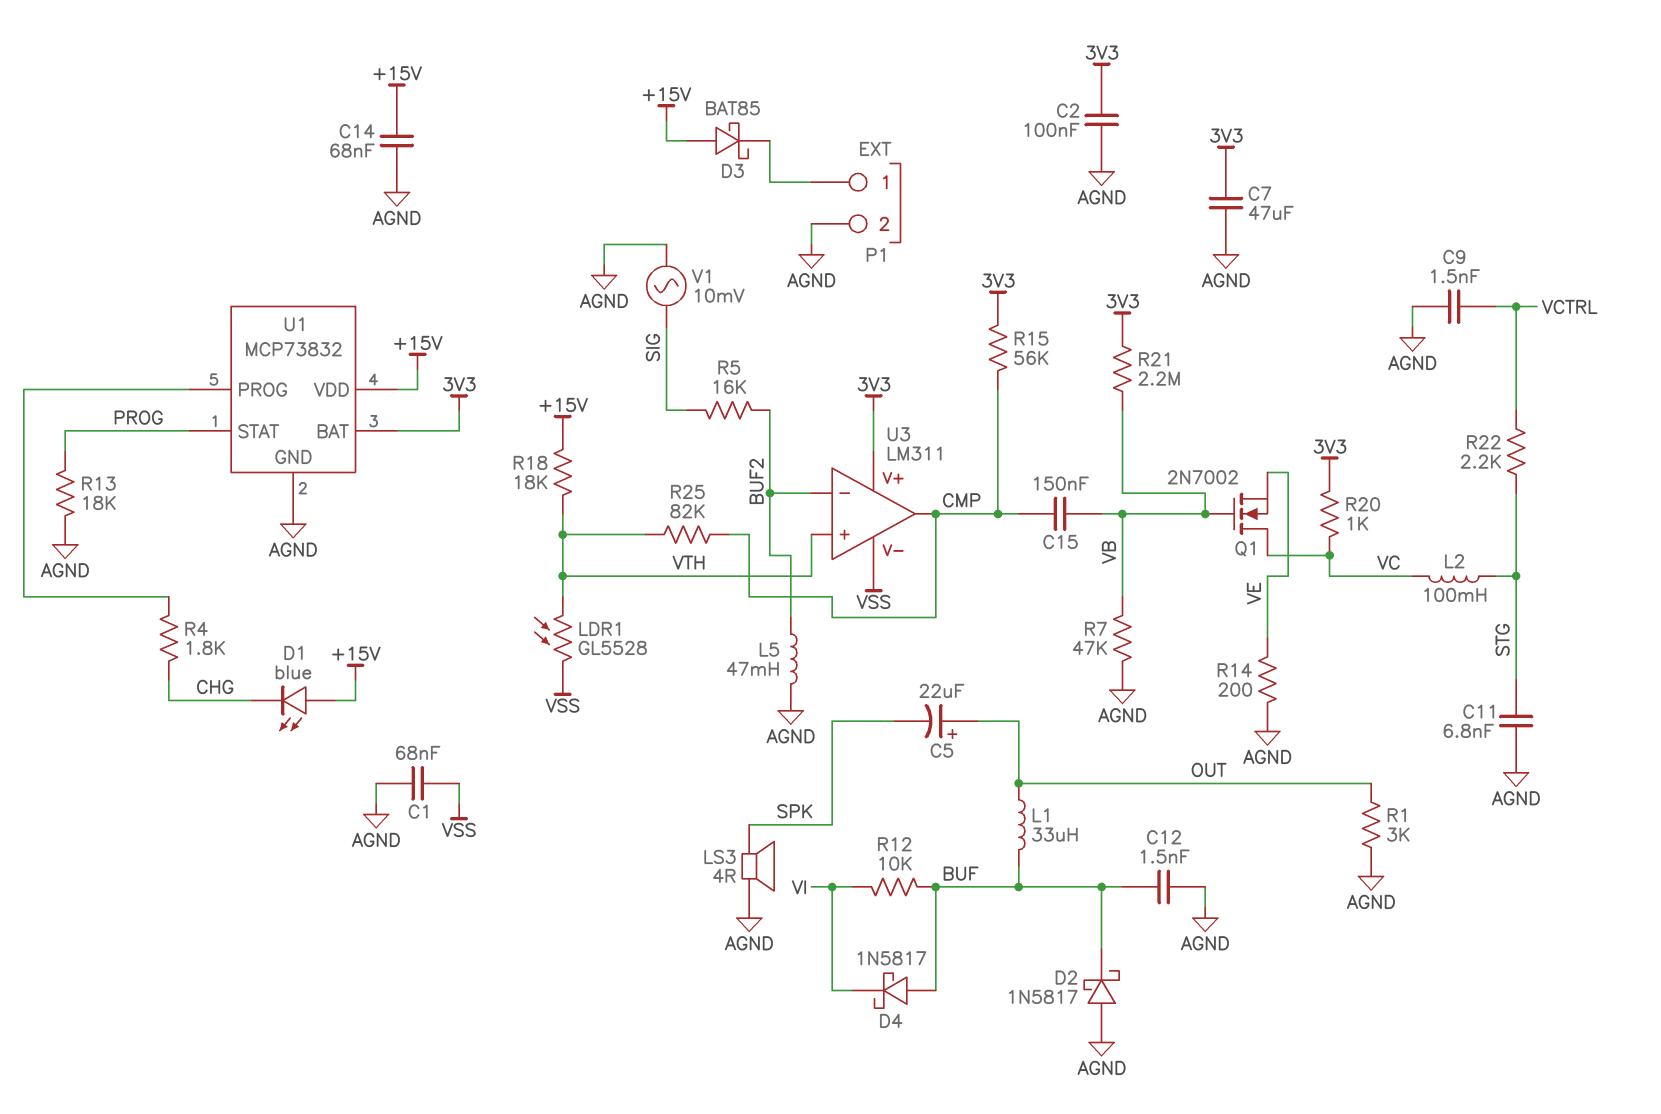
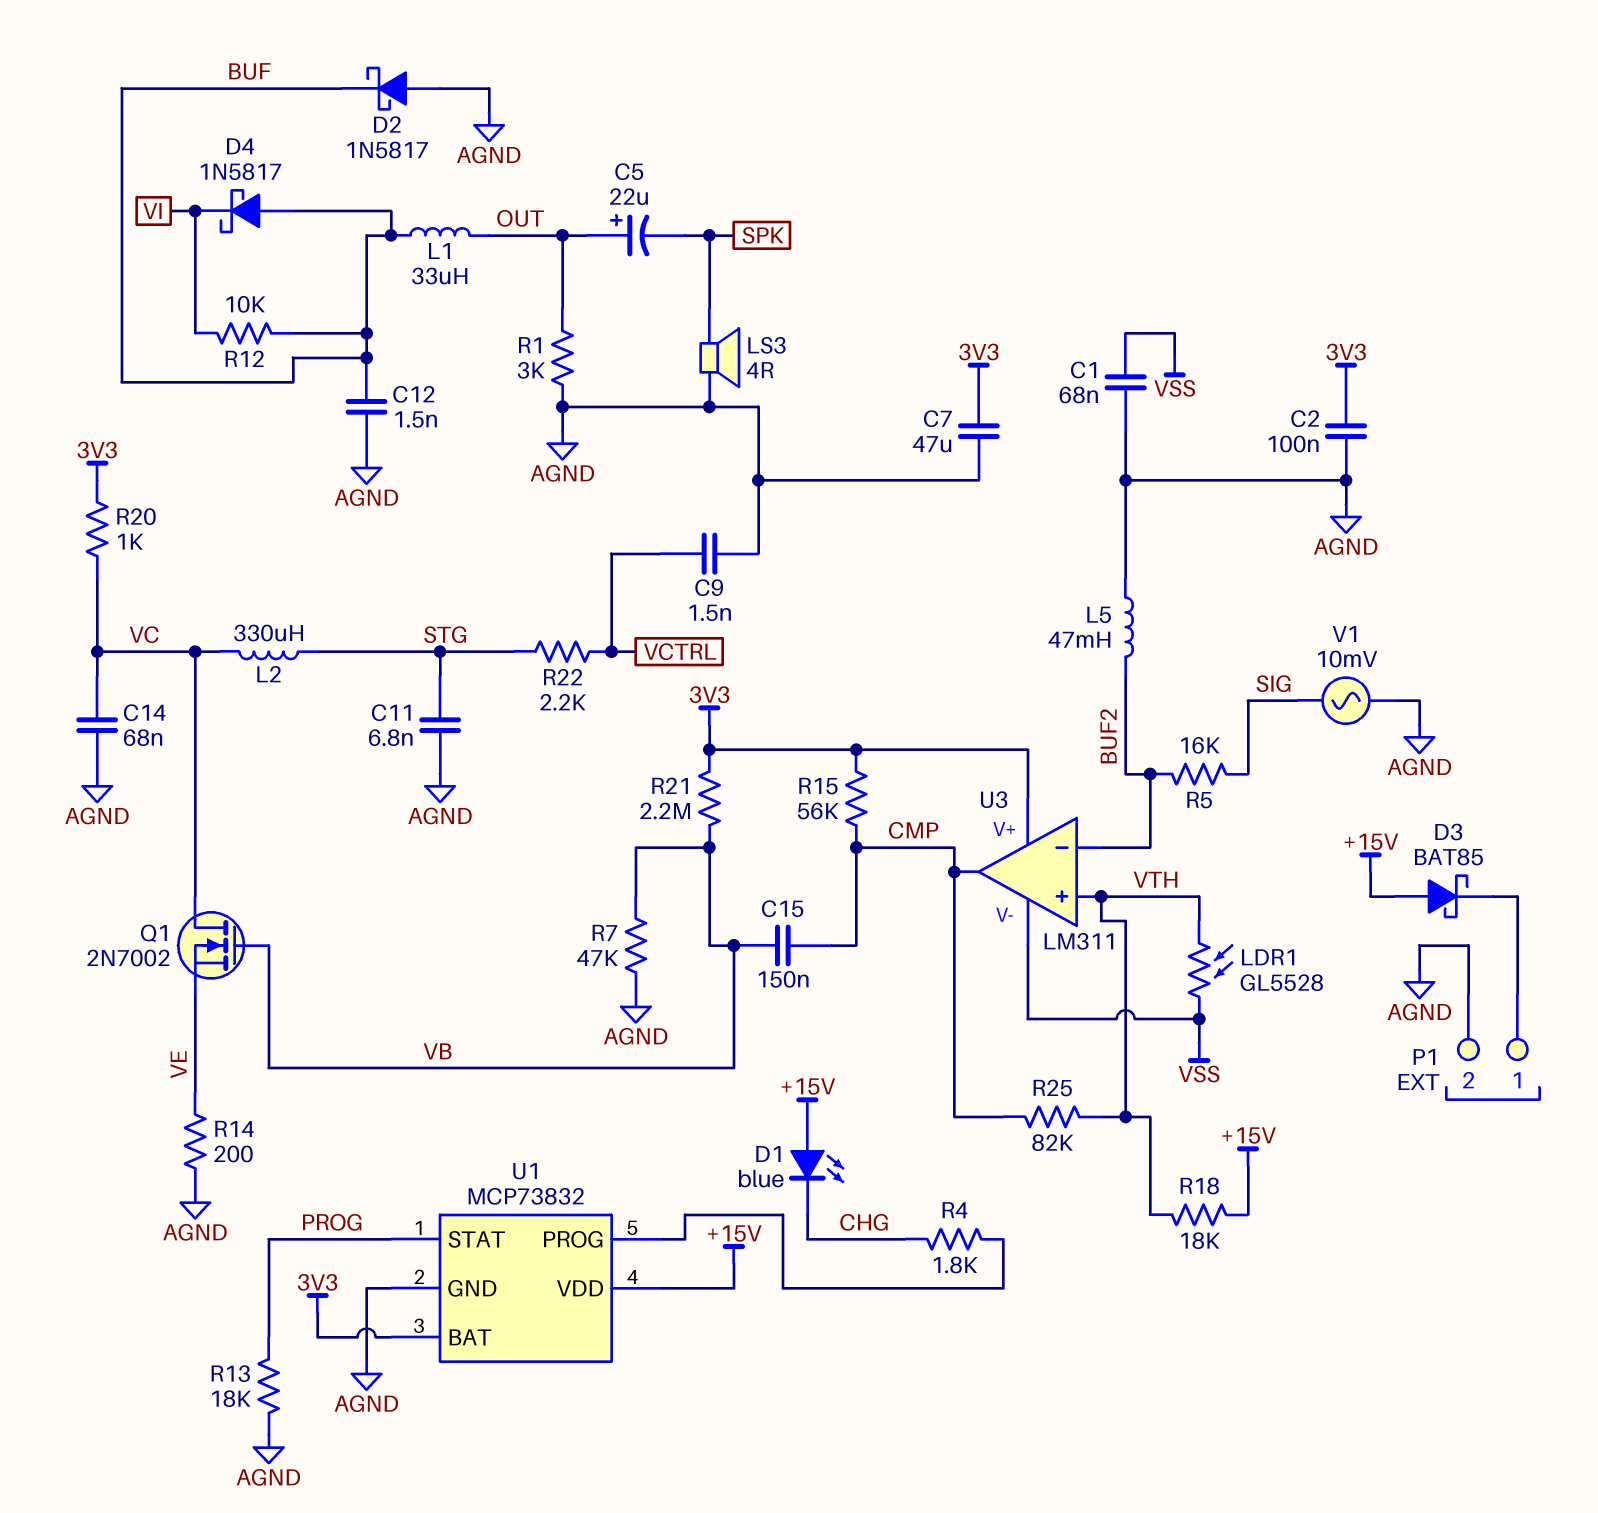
C14: 68nF (+15V, AGND) -> 68nF (AGND, VC)
L2: 100mH (STG, VC) -> 330uH (STG, VC)

